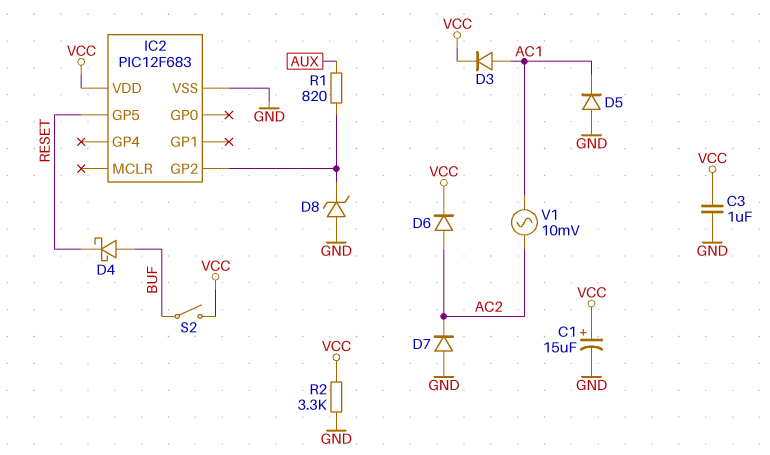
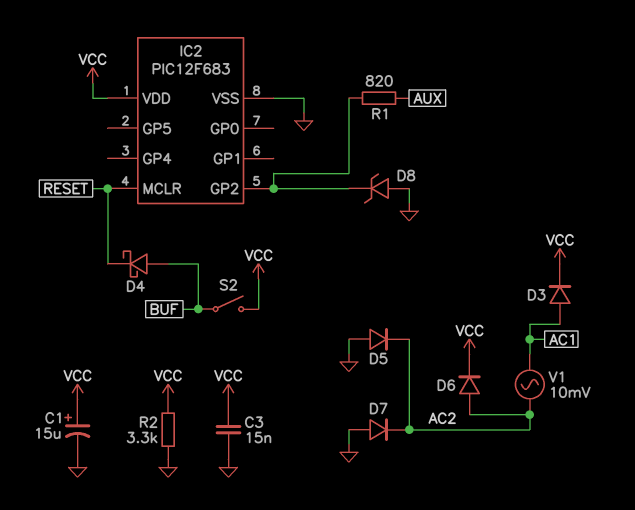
C3: 1uF (GND, VCC) -> 15nF (GND, VCC)
D5: diode (A GND, K AC1) -> diode (A GND, K AC2)
IC2 pin GP5: RESET -> none
IC2 pin MCLR: none -> RESET

